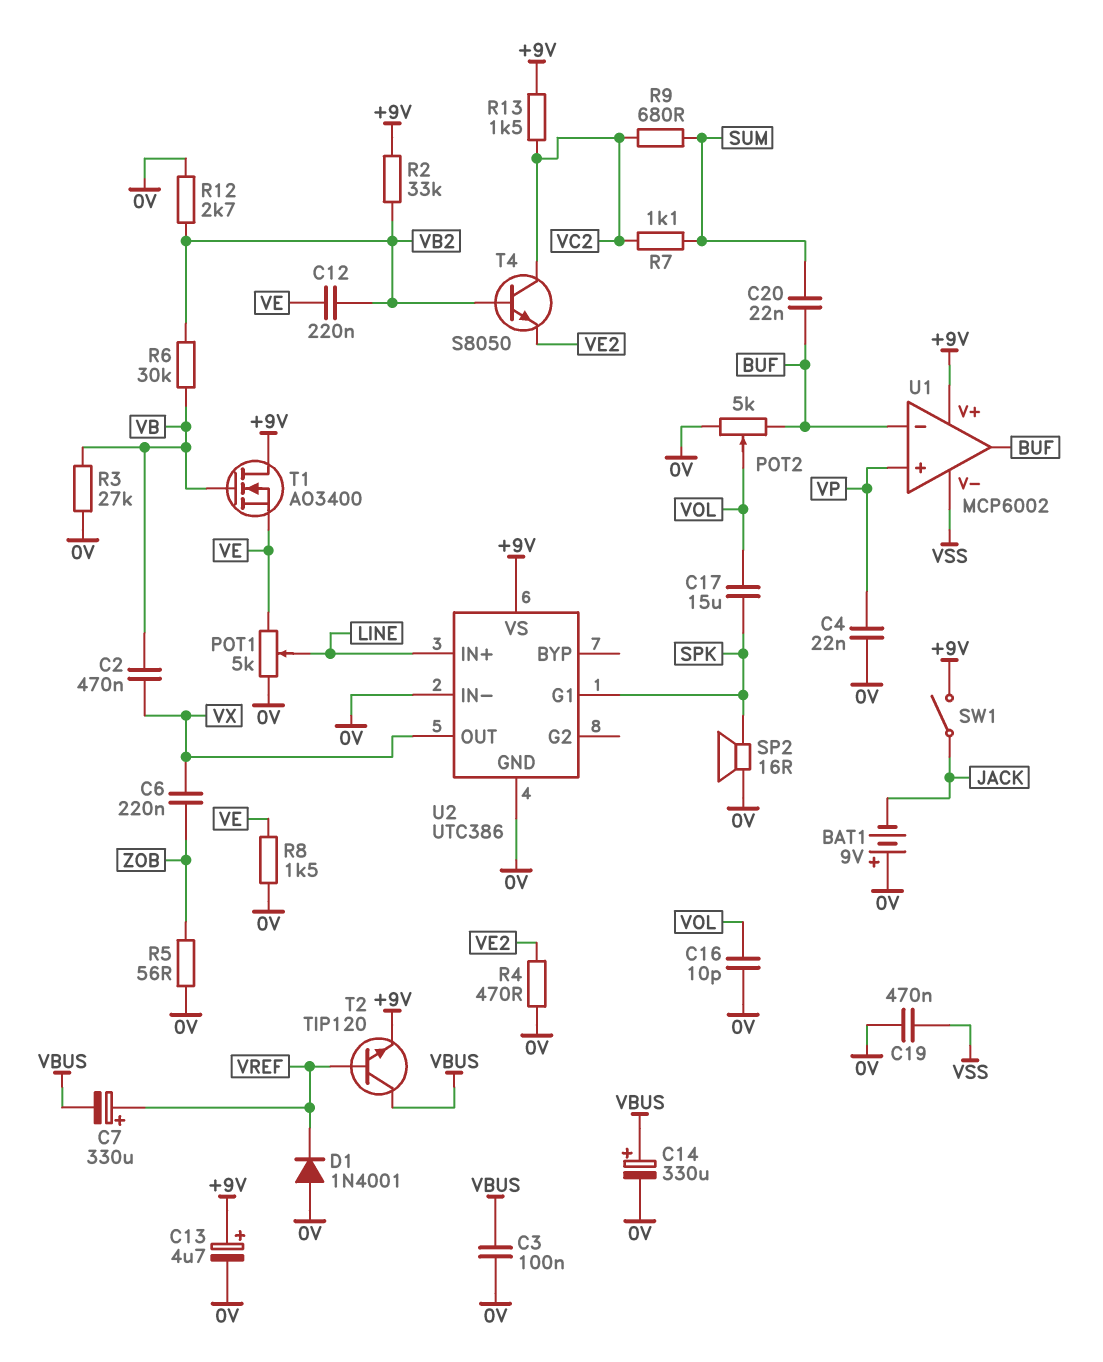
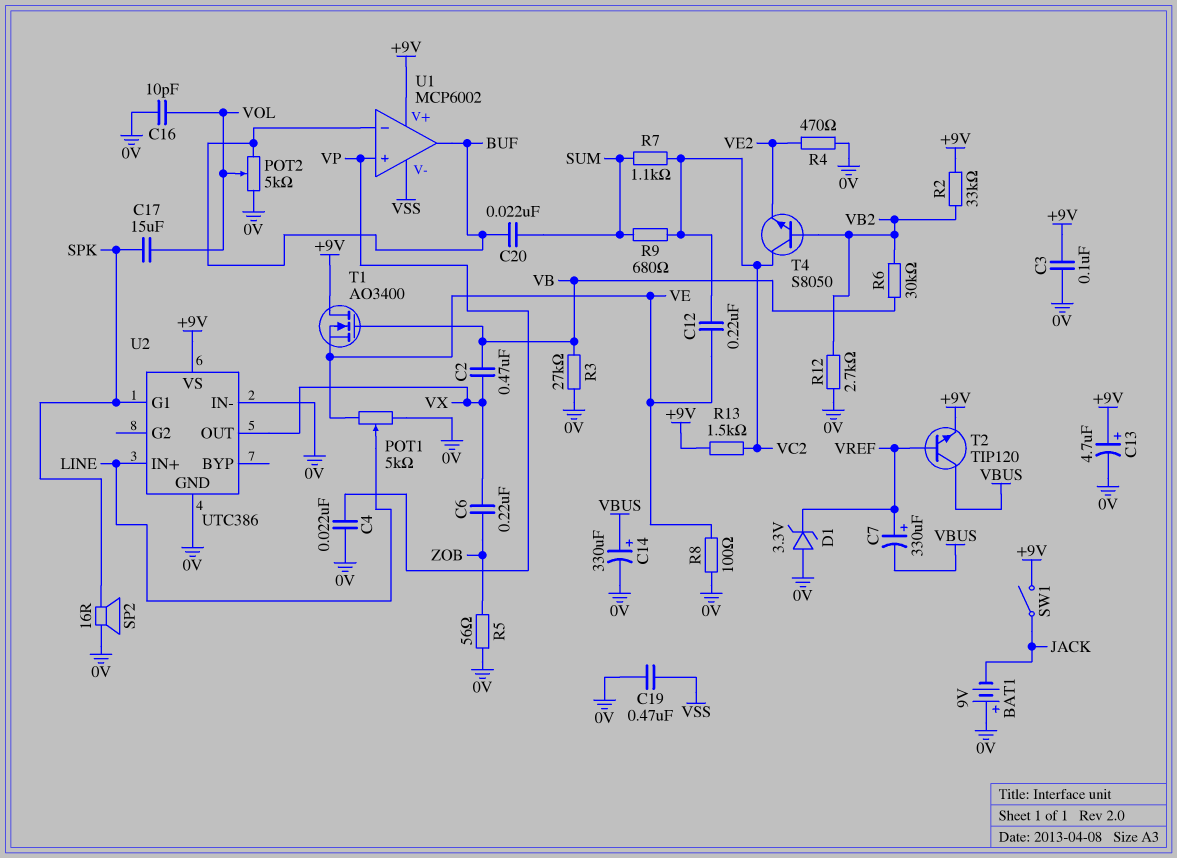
C3: 100nF (0V, VBUS) -> 100nF (+9V, 0V)
C12: 220nF (VB2, VE) -> 220nF (VC2, VE)
D1: diode 1N4001 (A 0V, K VREF) -> zener 3.3V (A 0V, K VREF)
R8: 1.5k (0V, VE) -> 100 (0V, VE)

